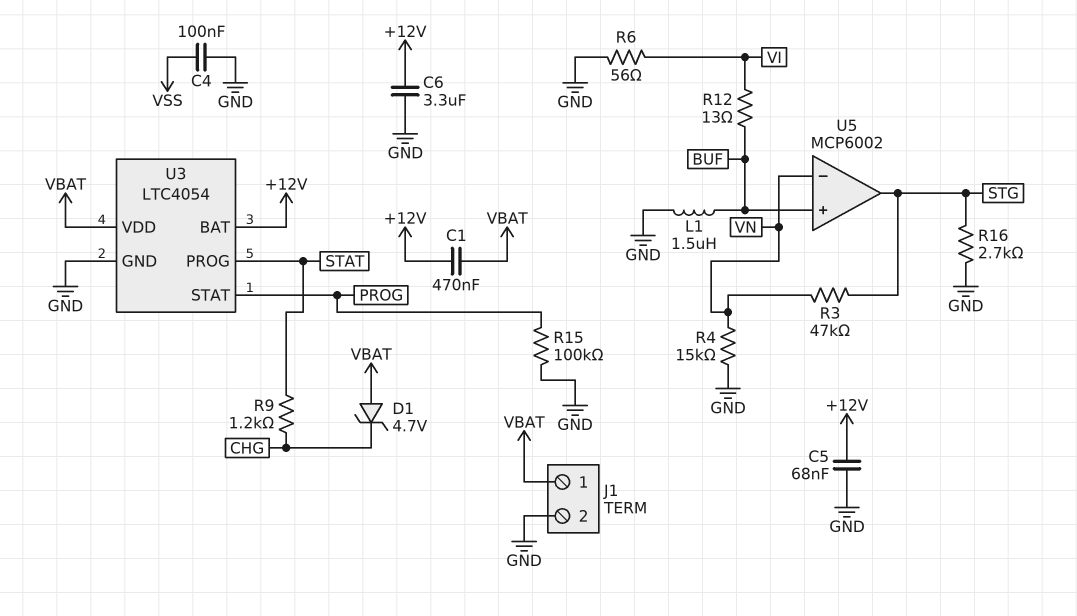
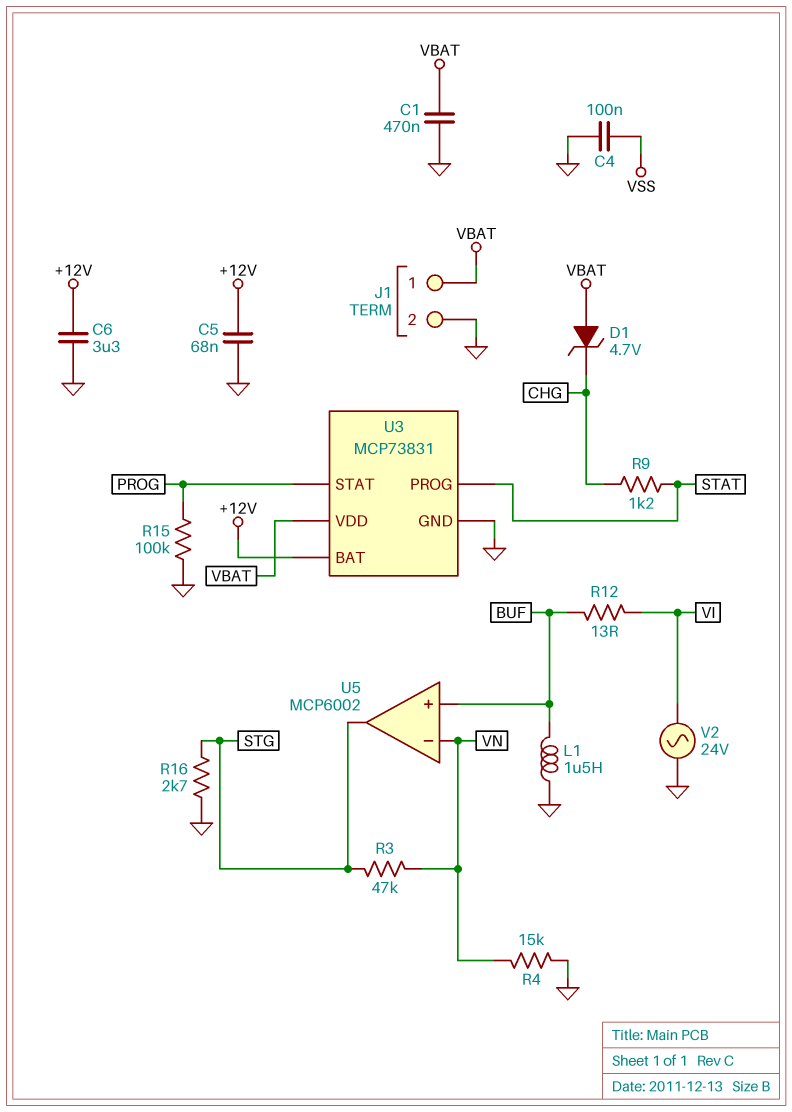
C1: 470nF (+12V, VBAT) -> 470nF (GND, VBAT)
R6: 56 (GND, VI) -> none
U3: LTC4054 -> MCP73831
V2: none -> AC 24V (GND, VI)

